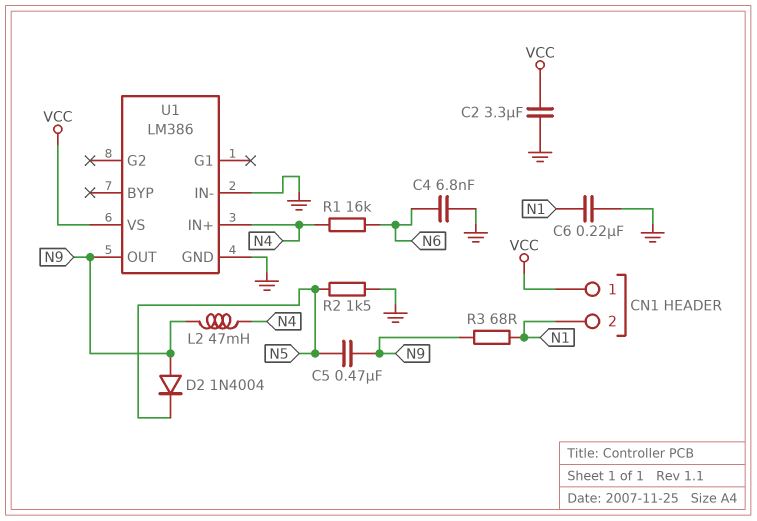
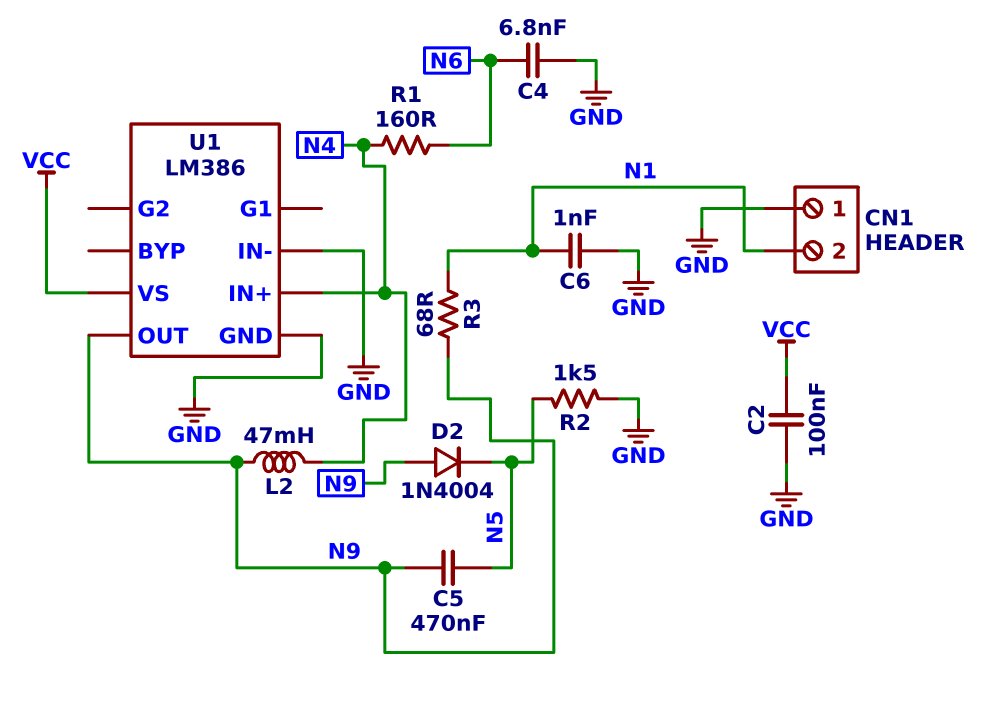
C2: 3.3uF (GND, VCC) -> 100nF (GND, VCC)
C6: 220nF (GND, N1) -> 1nF (GND, N1)
CN1 pin 1: VCC -> GND
R1: 16k (N4, N6) -> 160 (N4, N6)

